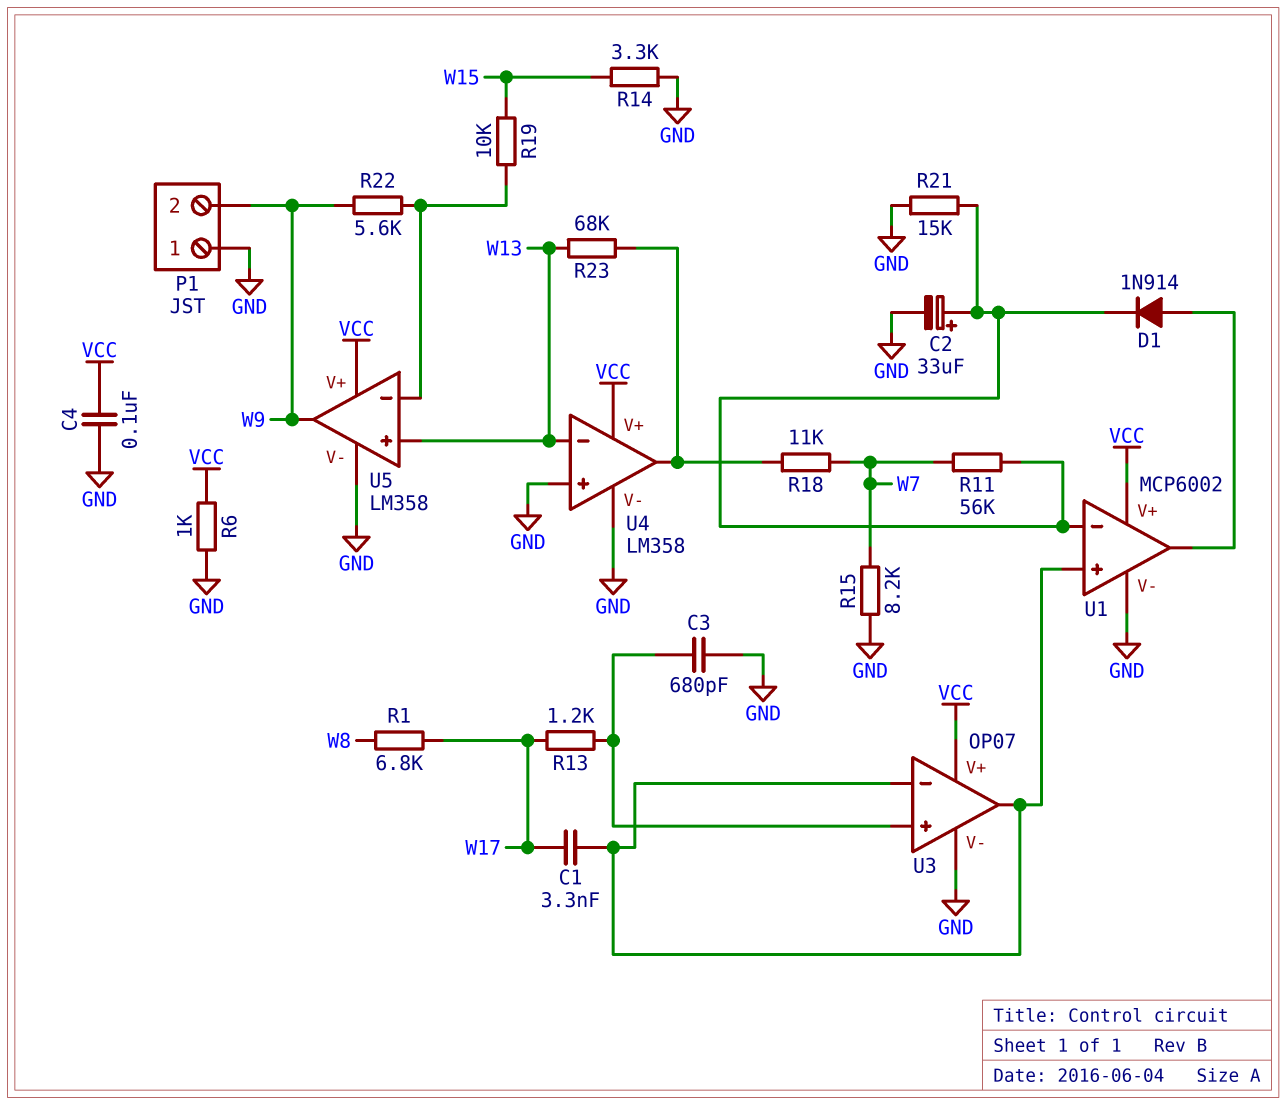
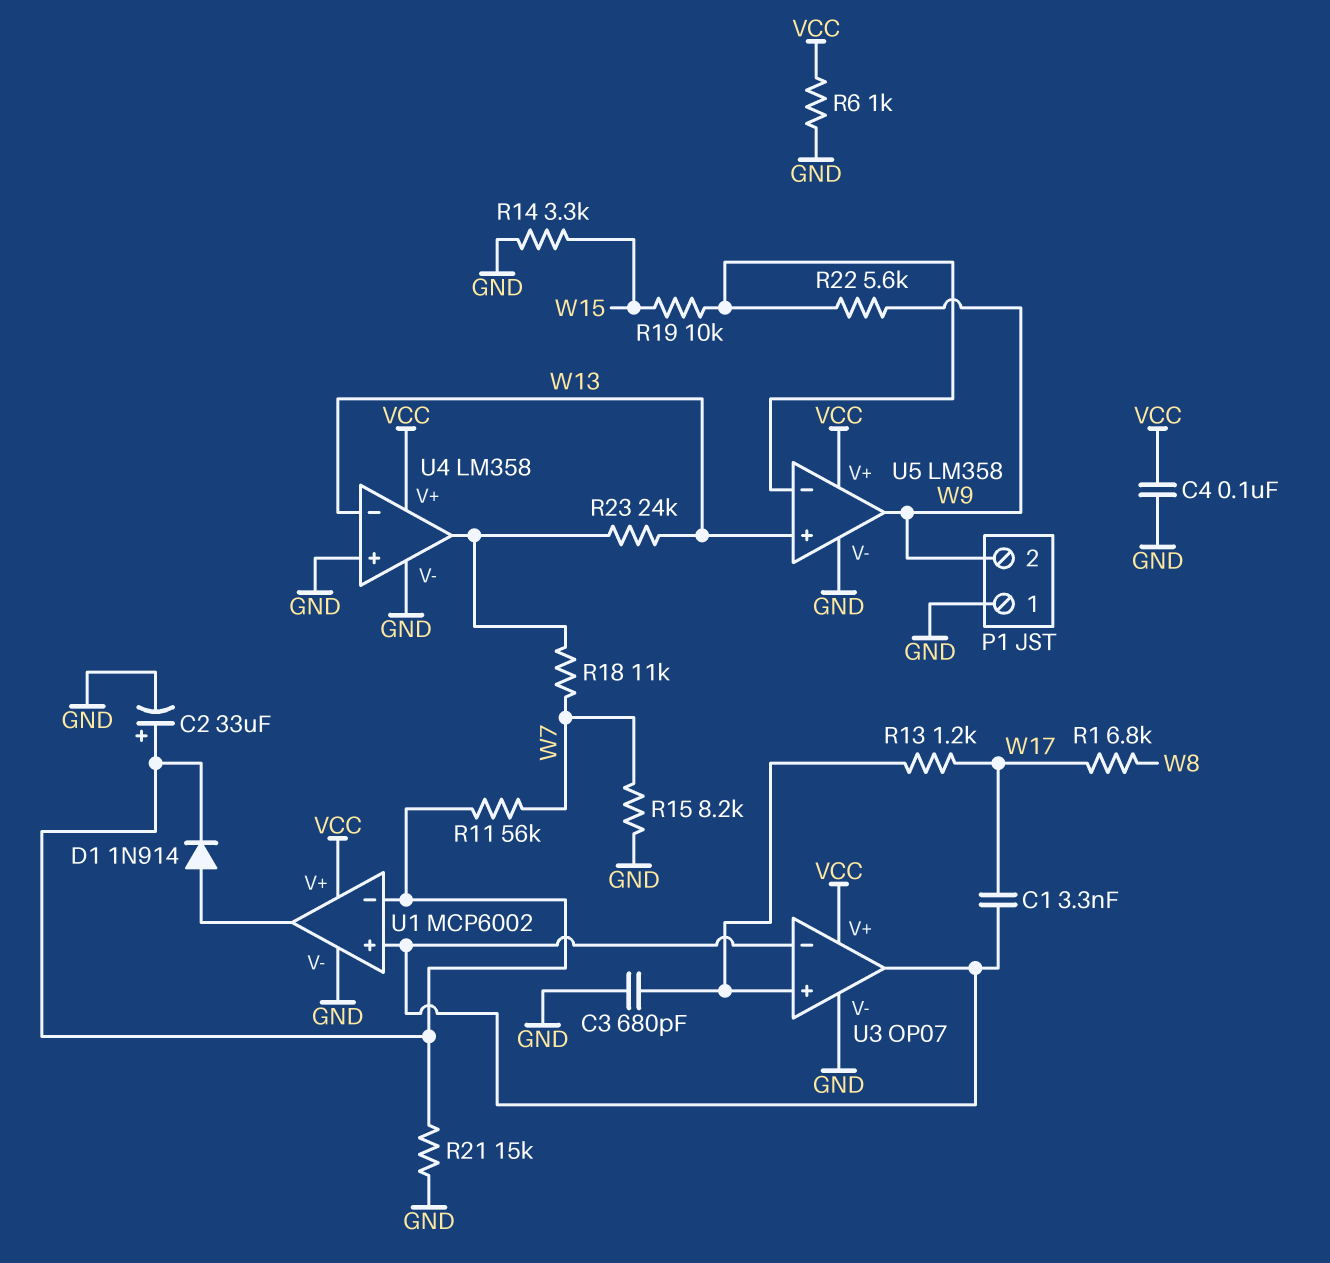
R23: 68k (U4/out, W13) -> 24k (U4/out, W13)

